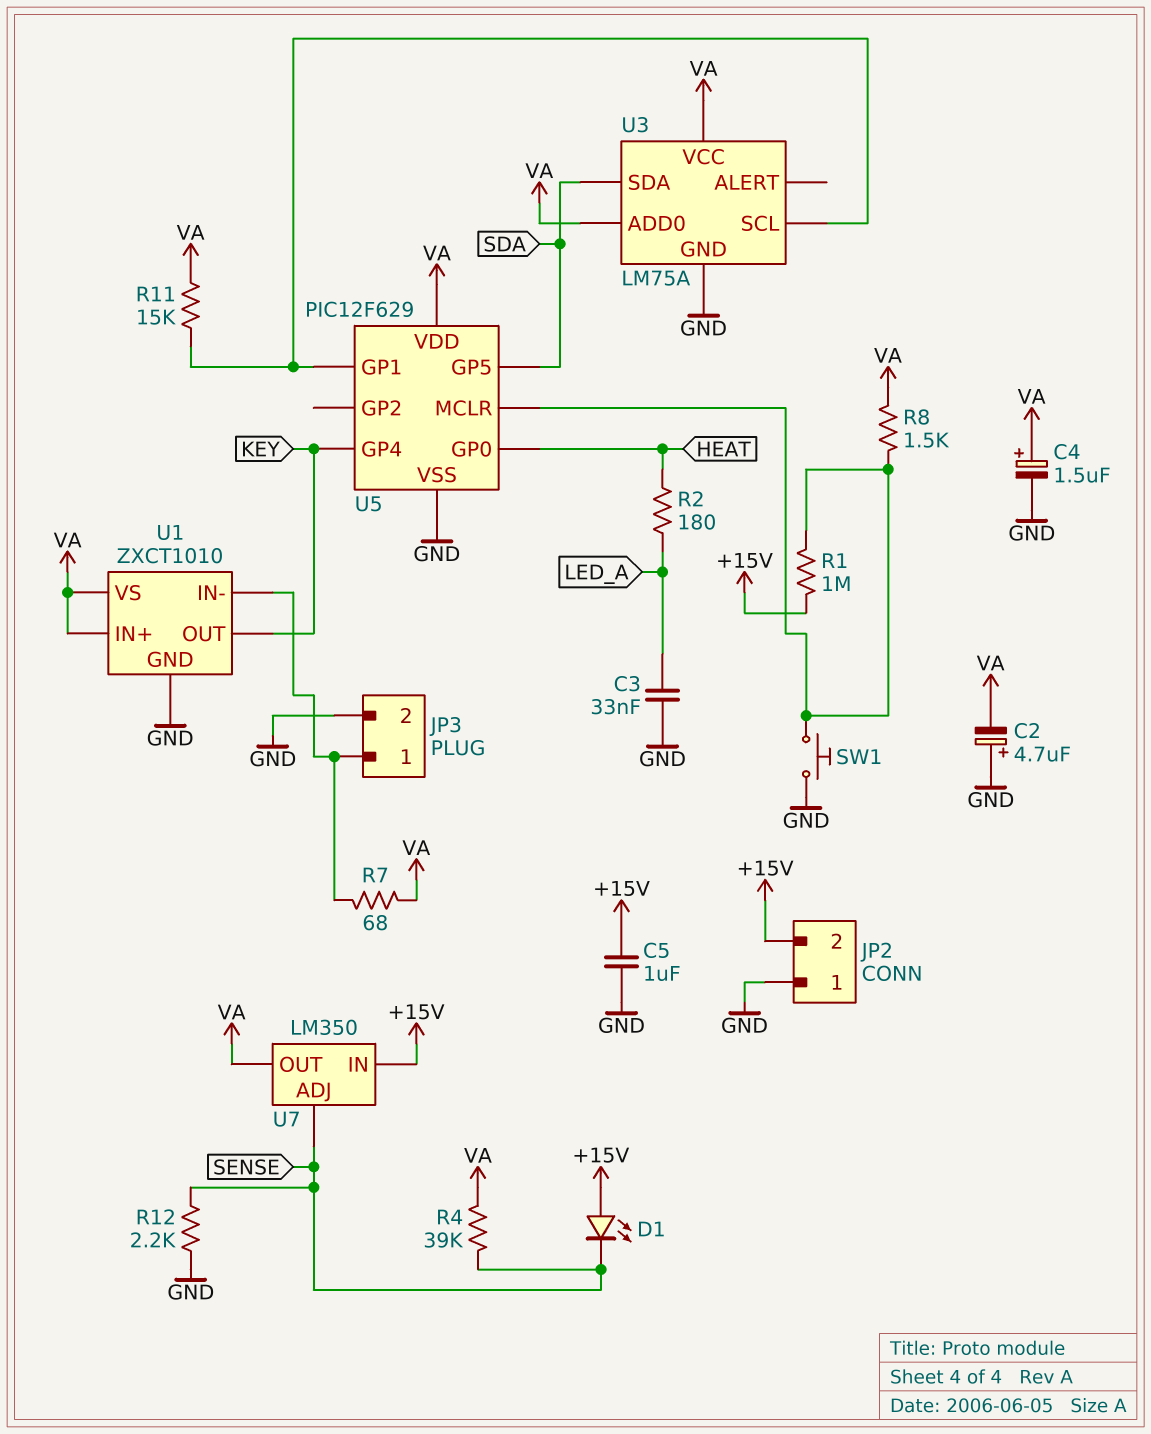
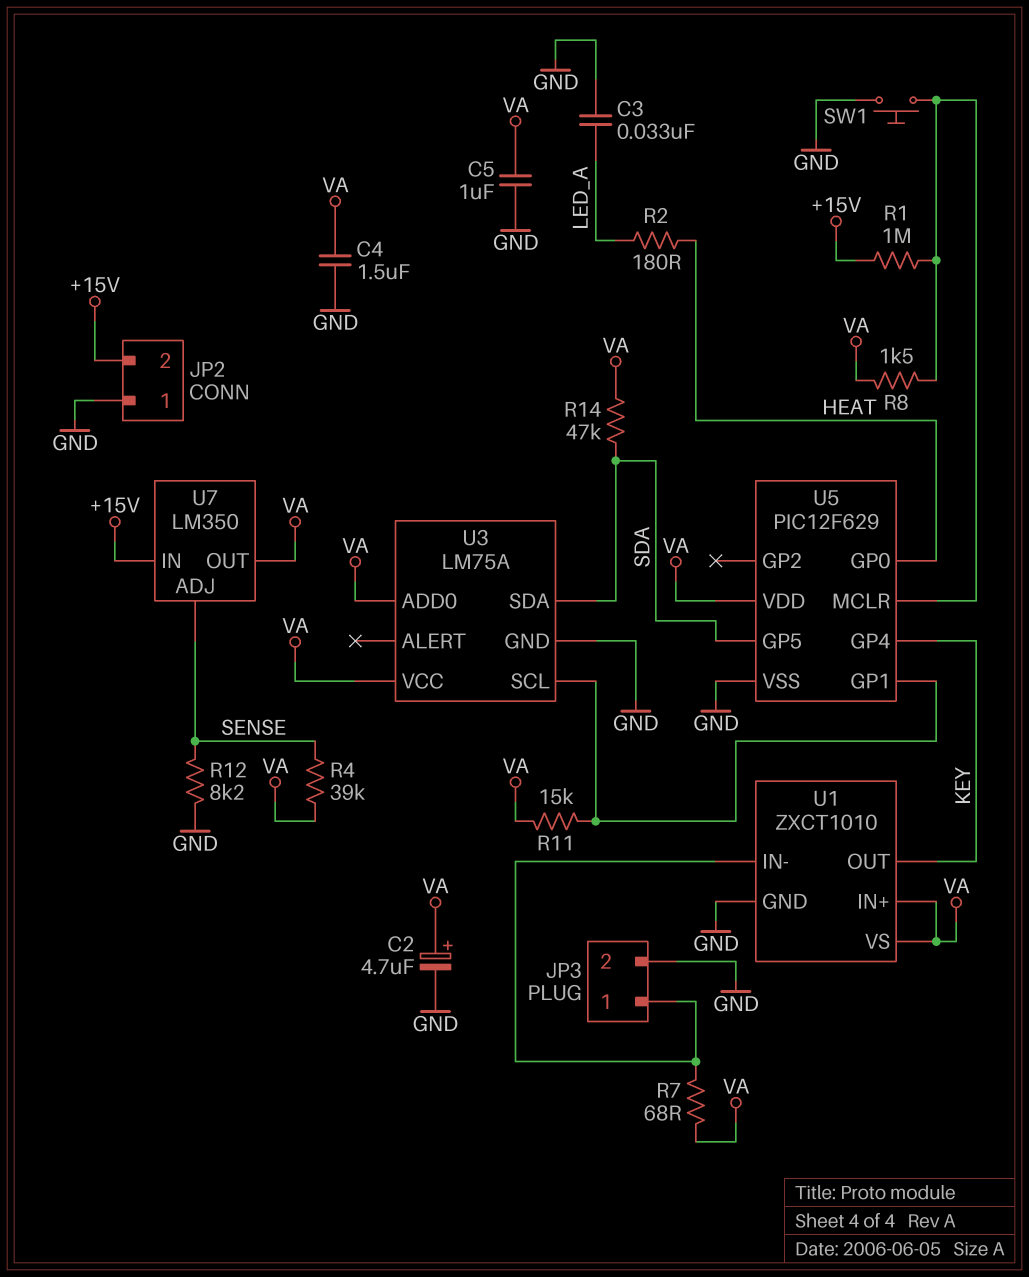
C2: 4.7uF (plus GND, minus VA) -> 4.7uF (plus VA, minus GND)
C4: 1.5uF (plus VA, minus GND) -> 1.5uF (GND, VA)
C5: 1uF (+15V, GND) -> 1uF (GND, VA)
D1: LED (A +15V, K SENSE) -> none
R12: 2.2k (GND, SENSE) -> 8.2k (GND, SENSE)
R14: none -> 47k (SDA, VA)

